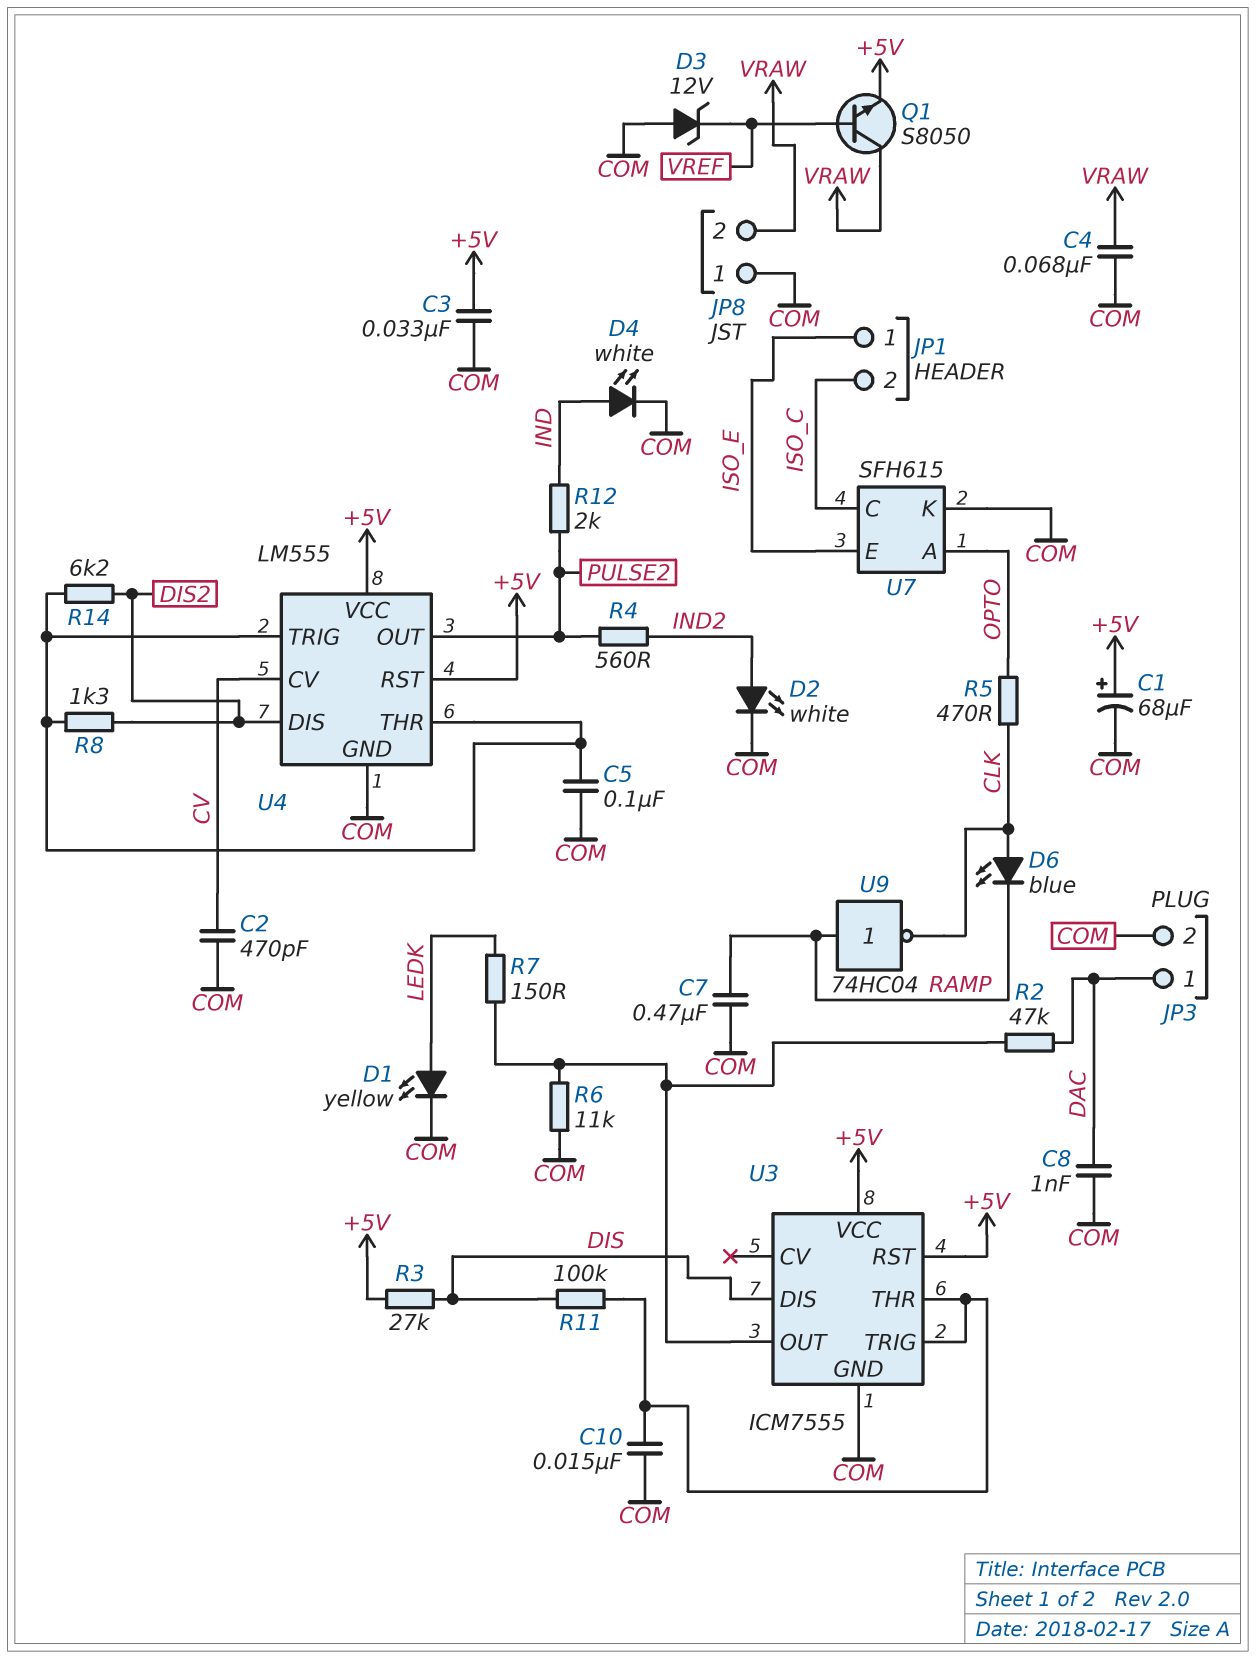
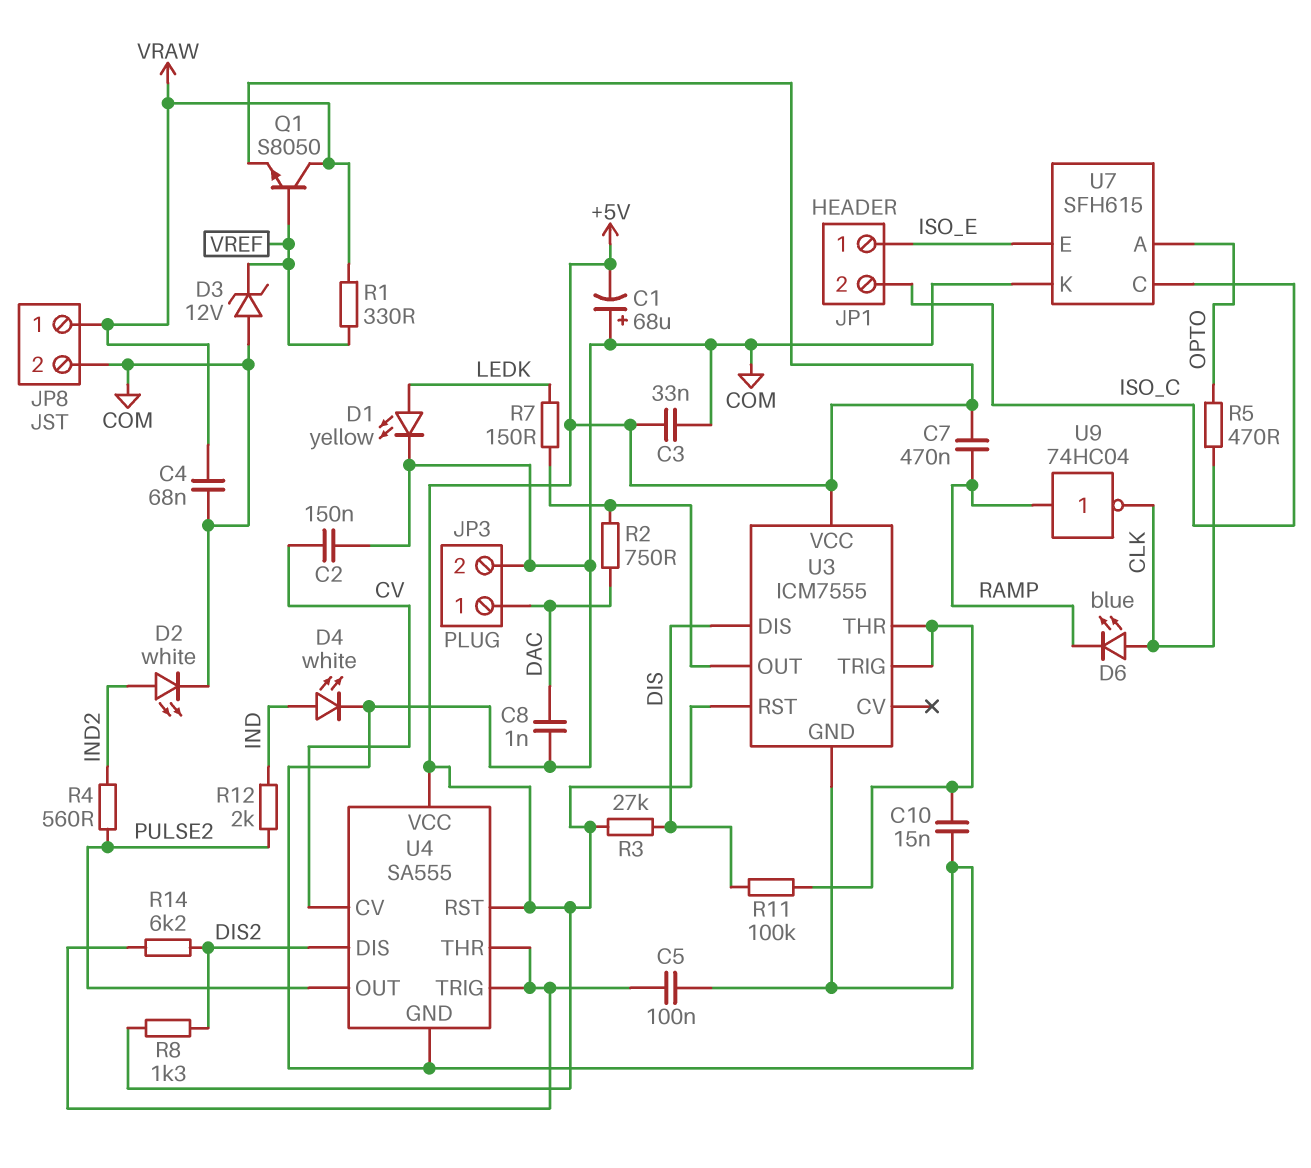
C1: 68uF (plus +5V, minus COM) -> 68uF (plus COM, minus +5V)
C2: 470pF (COM, CV) -> 150nF (COM, CV)
C7: 470nF (COM, RAMP) -> 470nF (+5V, RAMP)
JP8 pin 1: COM -> VRAW
JP8 pin 2: VRAW -> COM
R1: none -> 330 (VRAW, VREF)
R2: 47k (DAC, U3/OUT) -> 750 (DAC, U3/OUT)
R6: 11k (COM, U3/OUT) -> none
R8: 1.3k (DIS2, U4/THR) -> 1.3k (+5V, DIS2)
U4: LM555 -> SA555

